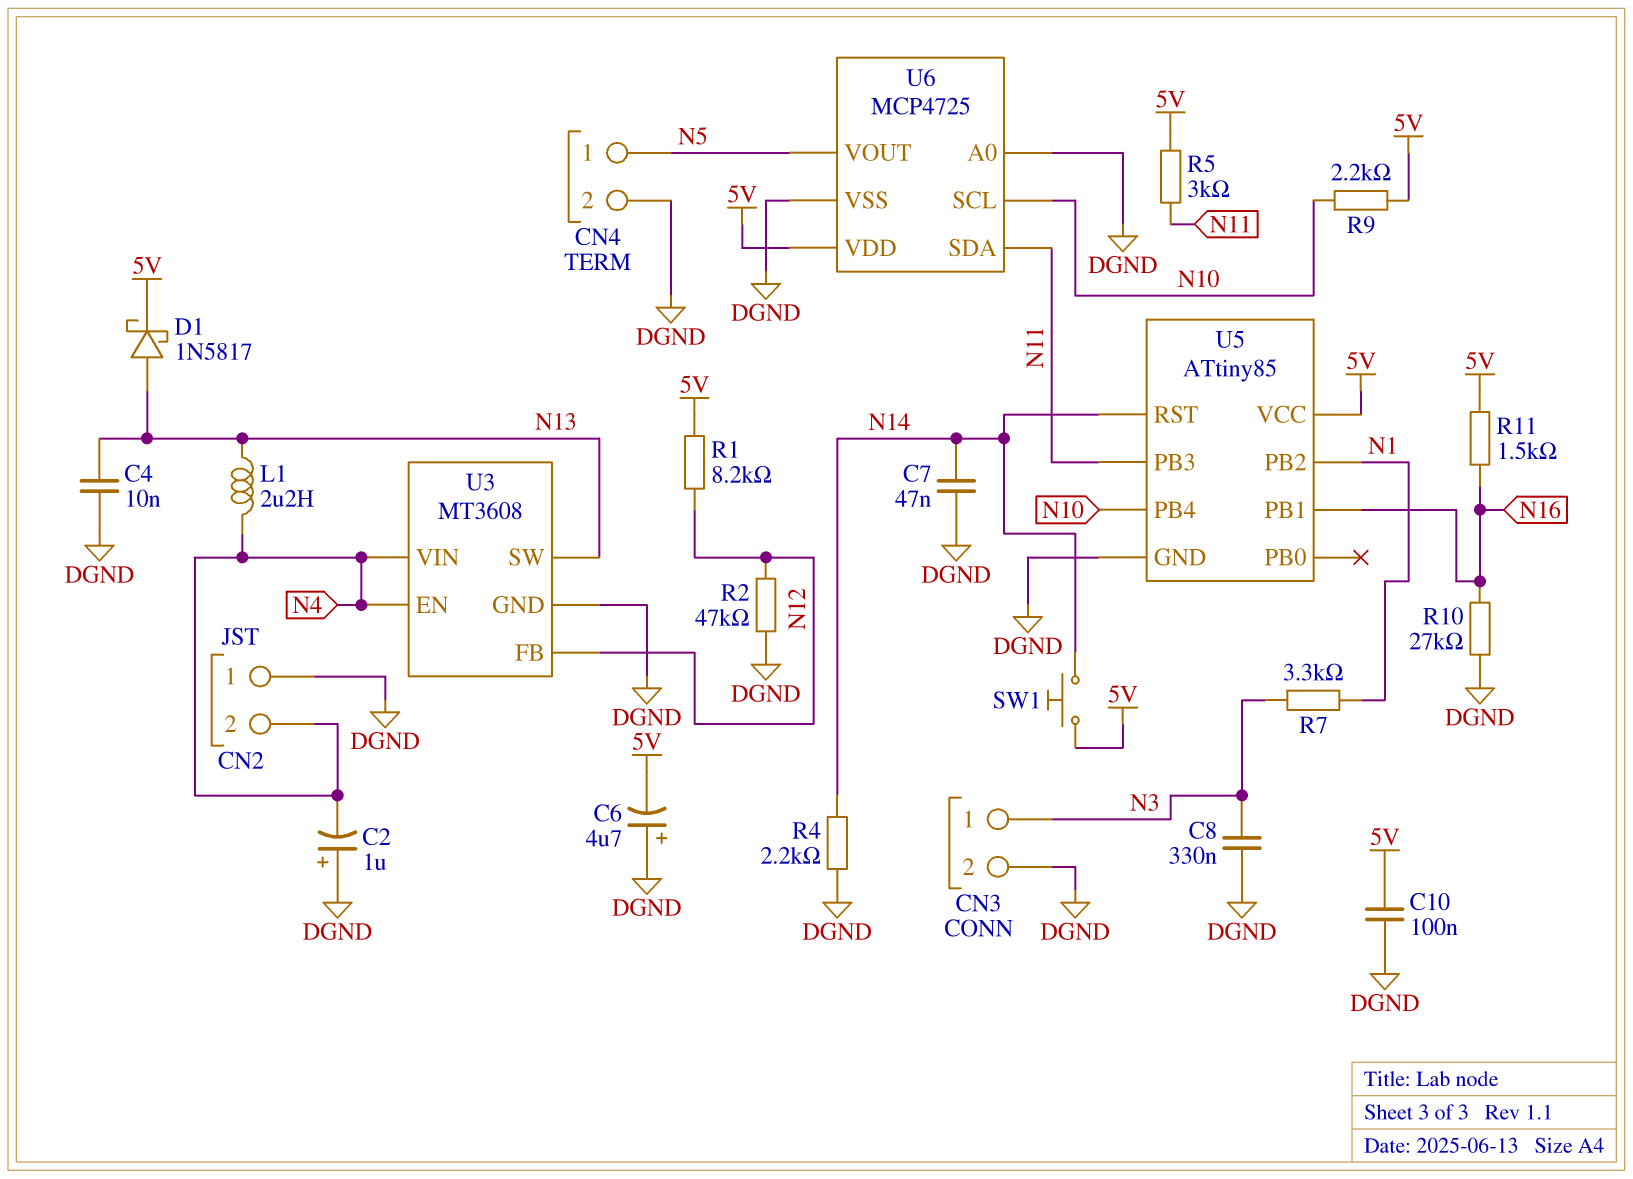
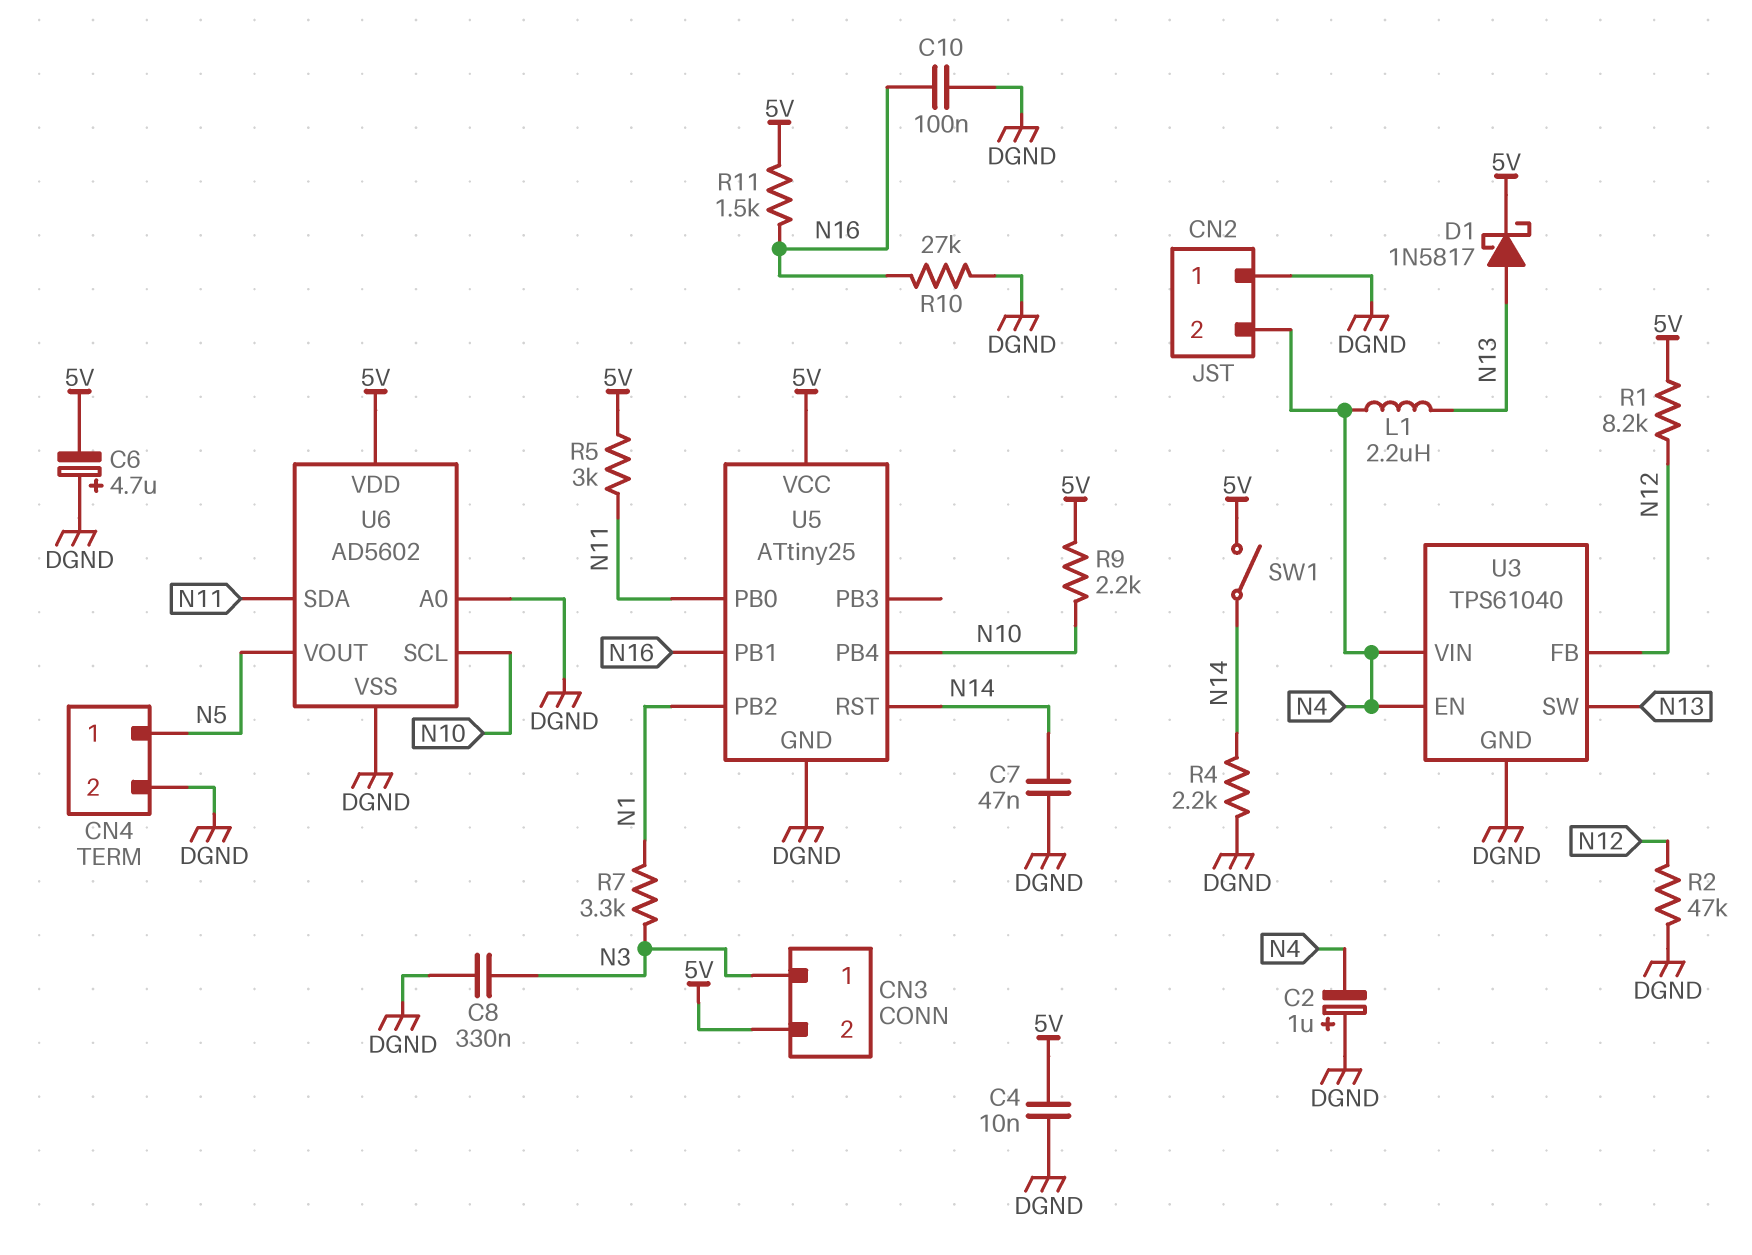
C4: 10nF (DGND, N13) -> 10nF (5V, DGND)
C10: 100nF (5V, DGND) -> 100nF (DGND, N16)
CN3 pin 2: DGND -> 5V
SW1: button (5V, N14) -> switch (5V, N14)
U3: MT3608 -> TPS61040
U5: ATtiny85 -> ATtiny25
U5 pin PB0: none -> N11
U5 pin PB3: N11 -> none
U6: MCP4725 -> AD5602

